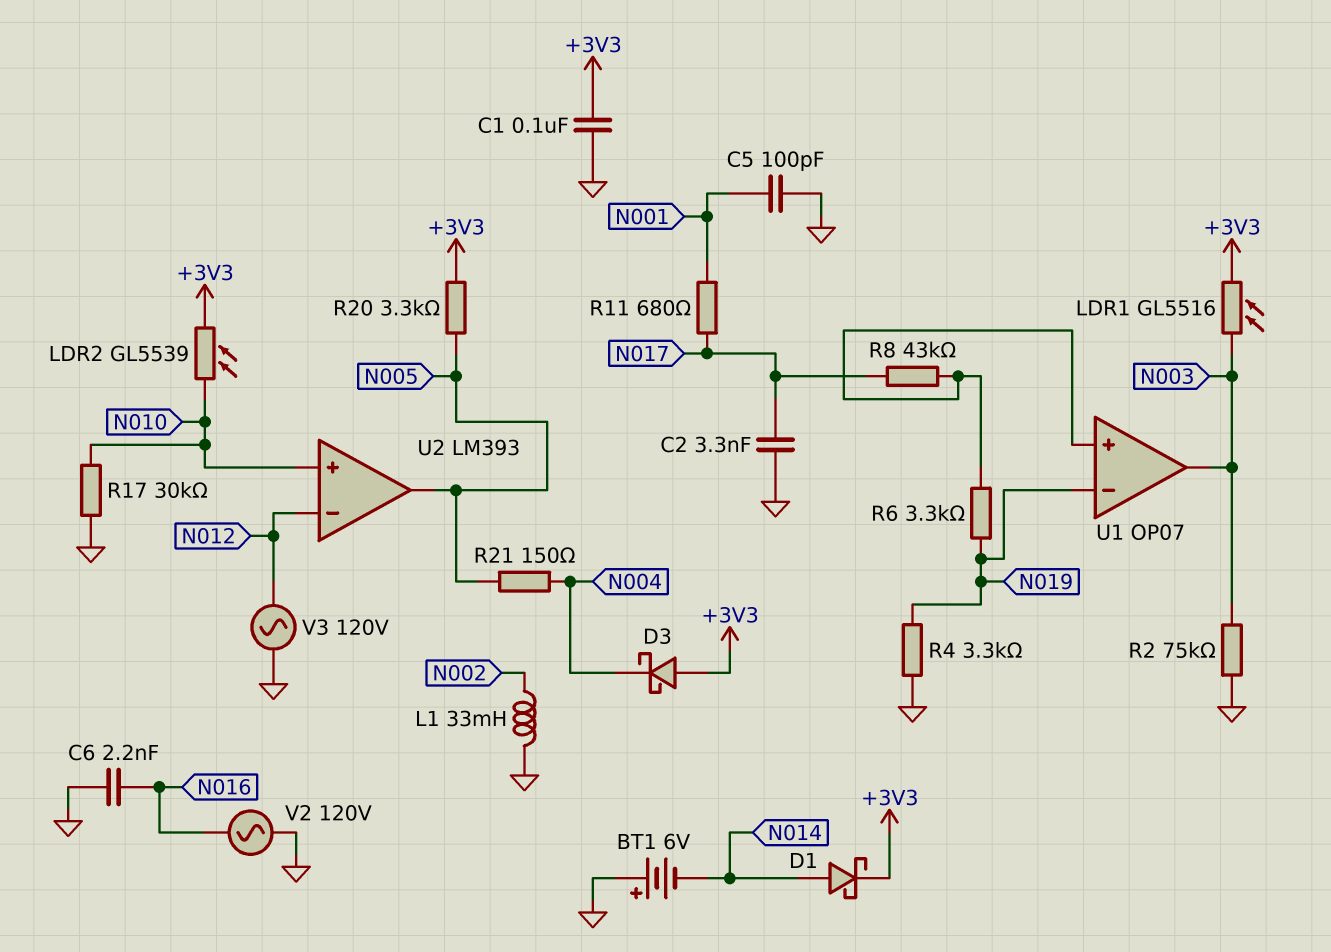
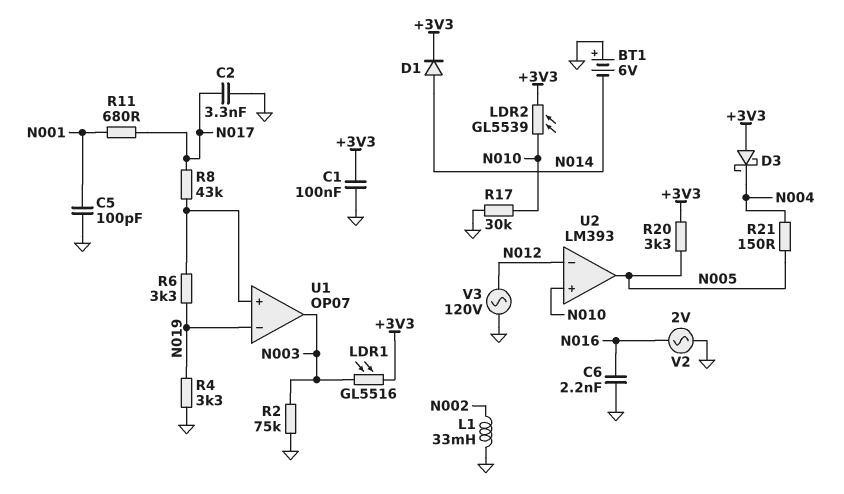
D1: schottky (A N014, K +3V3) -> diode (A N014, K +3V3)
V2: AC 120V (GND, N016) -> AC 2V (GND, N016)

